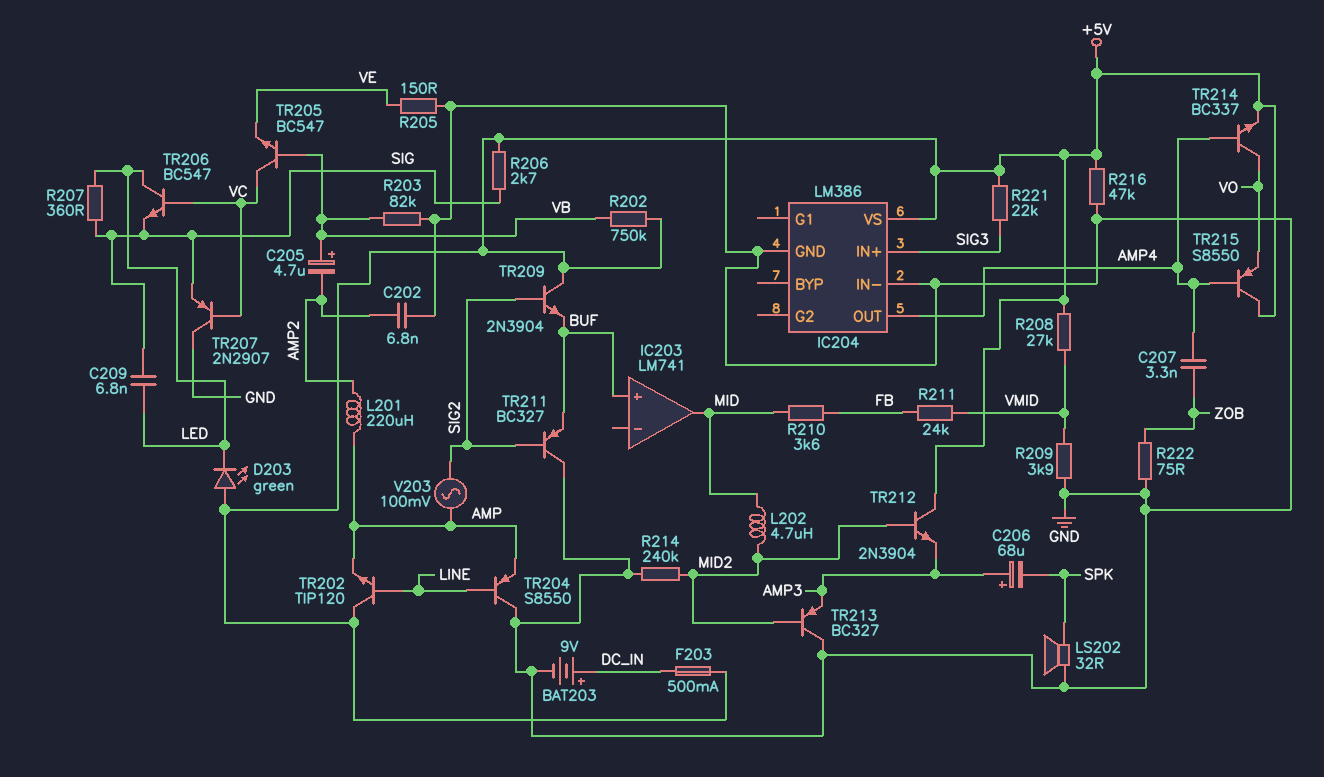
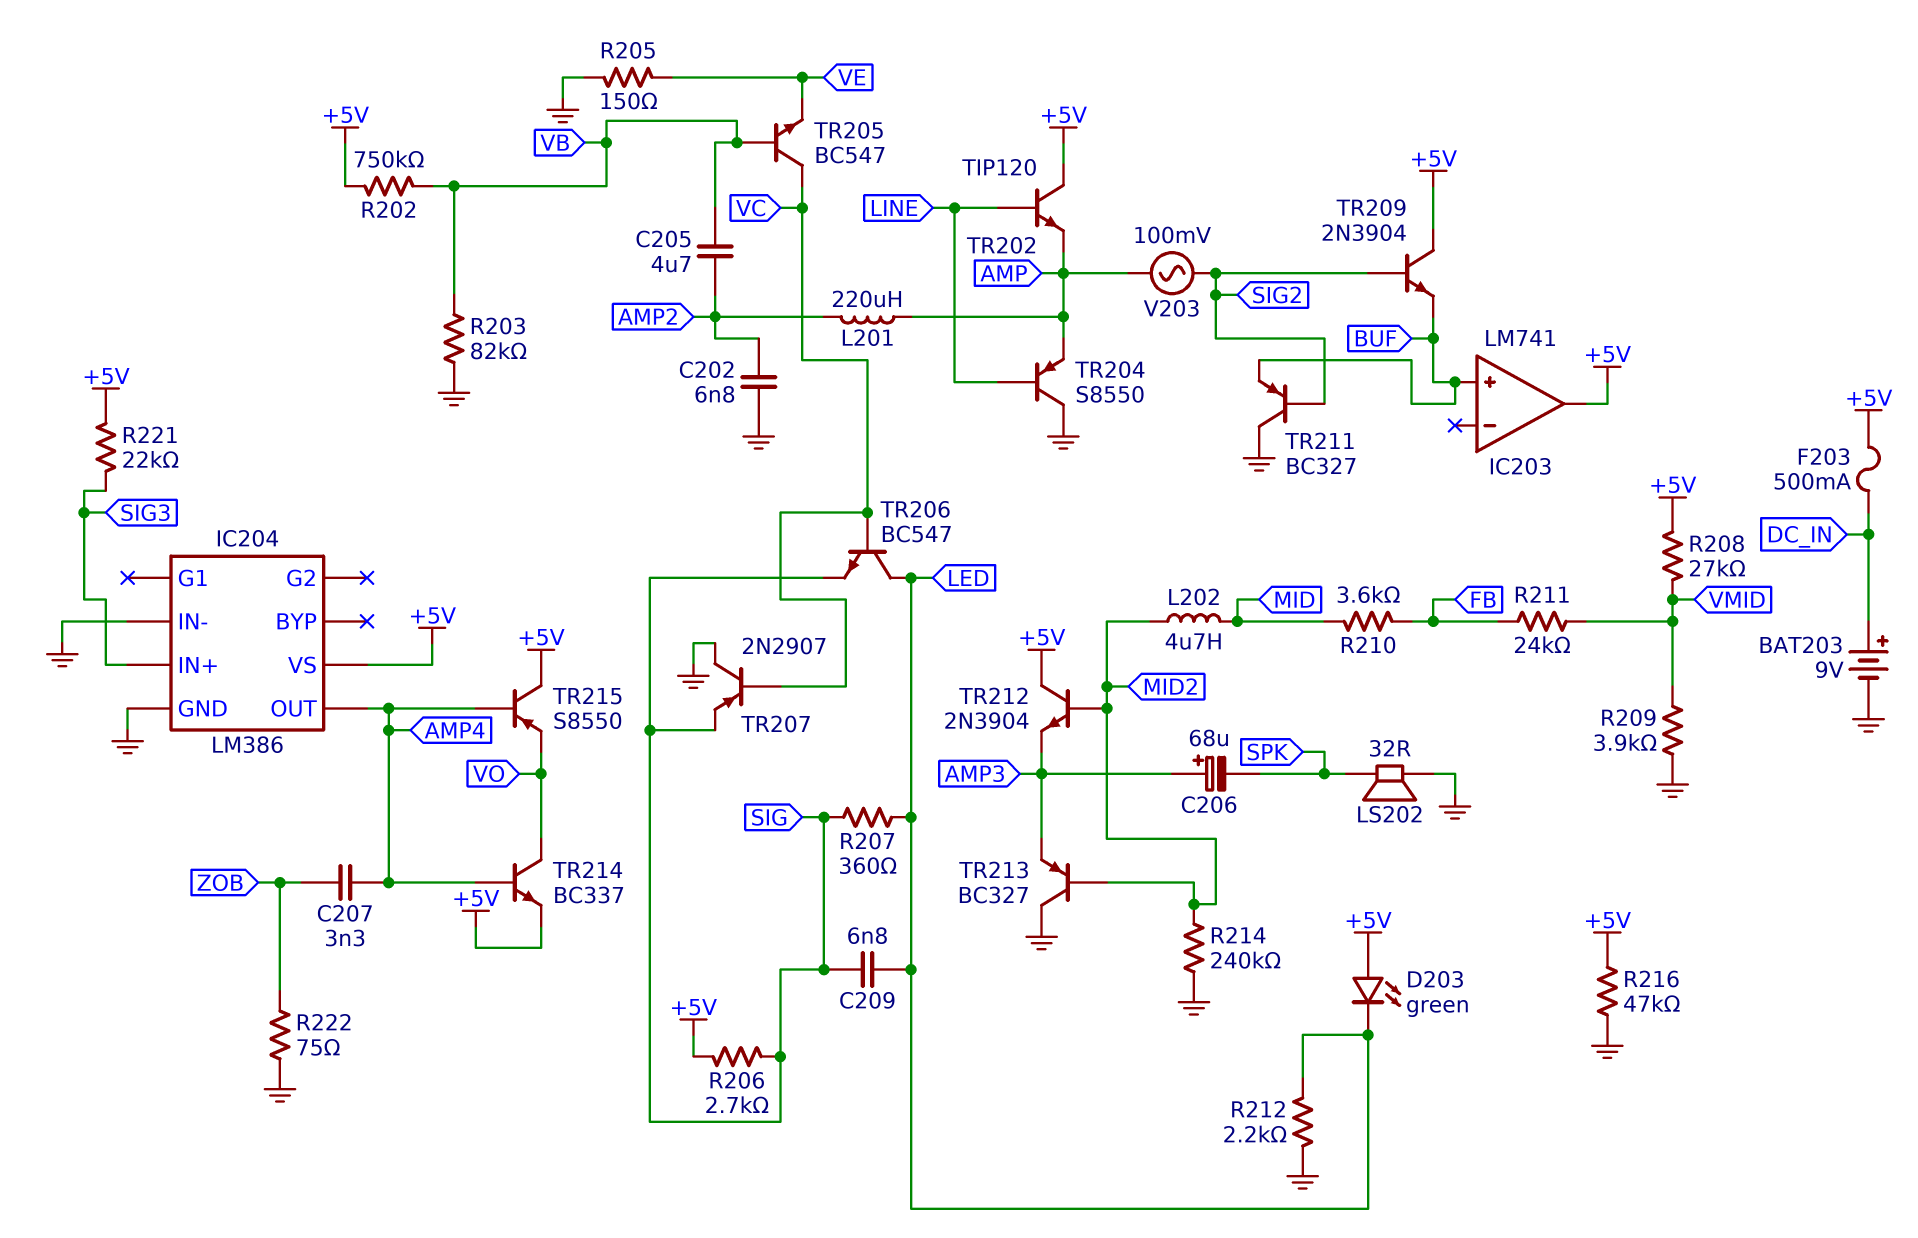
C205: 4.7uF (plus VB, minus AMP2) -> 4.7uF (AMP2, VB)
IC203 pin out: MID -> +5V
R212: none -> 2.2k (GND, LED)

